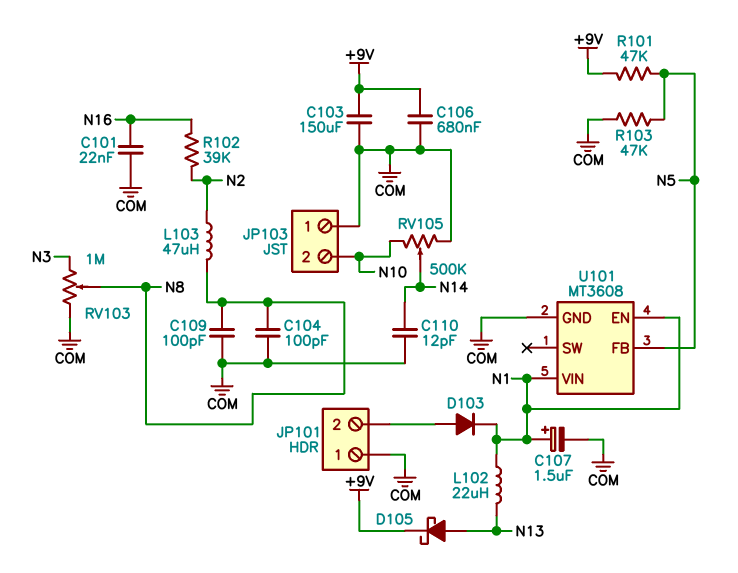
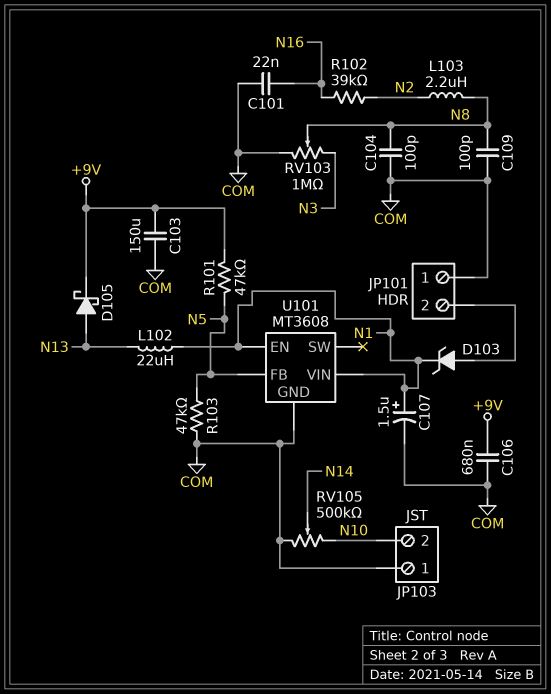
C110: 12pF (COM, N14) -> none
D103: diode (A JP101/2, K N1) -> zener (A JP101/2, K N1)
L103: 47uH (N2, N8) -> 2.2uH (N2, N8)

